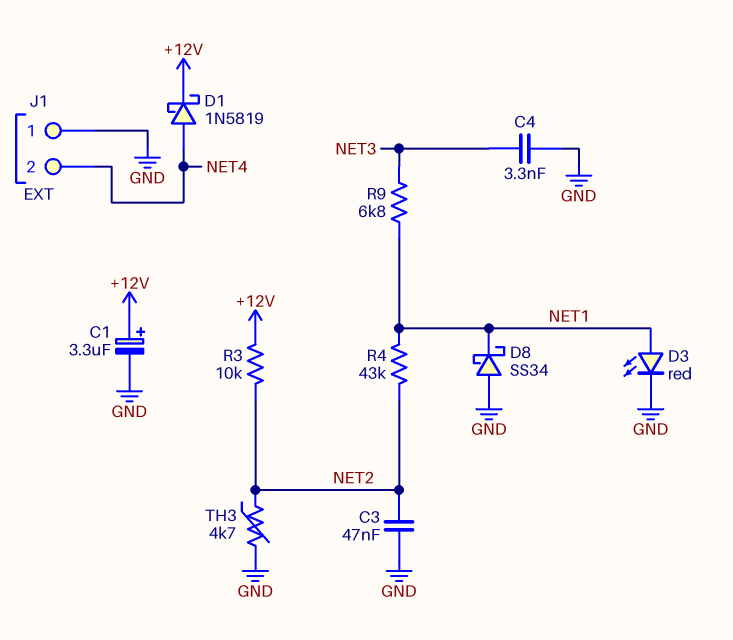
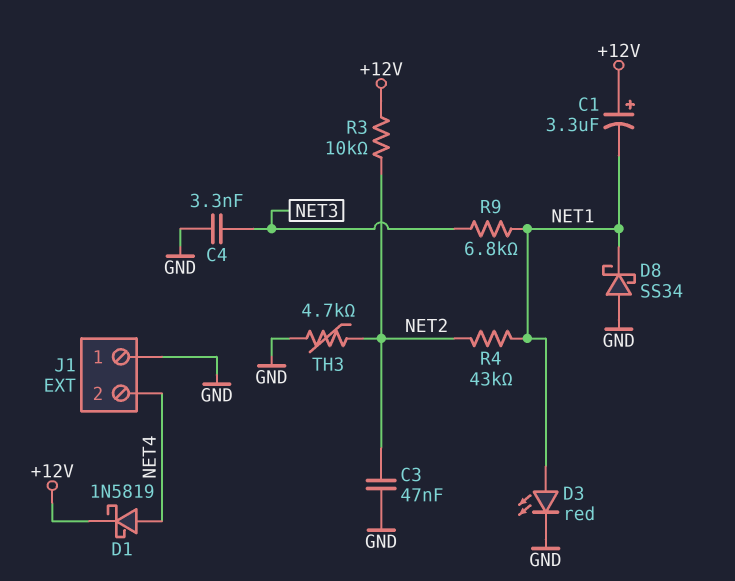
C1: 3.3uF (plus +12V, minus GND) -> 3.3uF (plus +12V, minus NET1)

